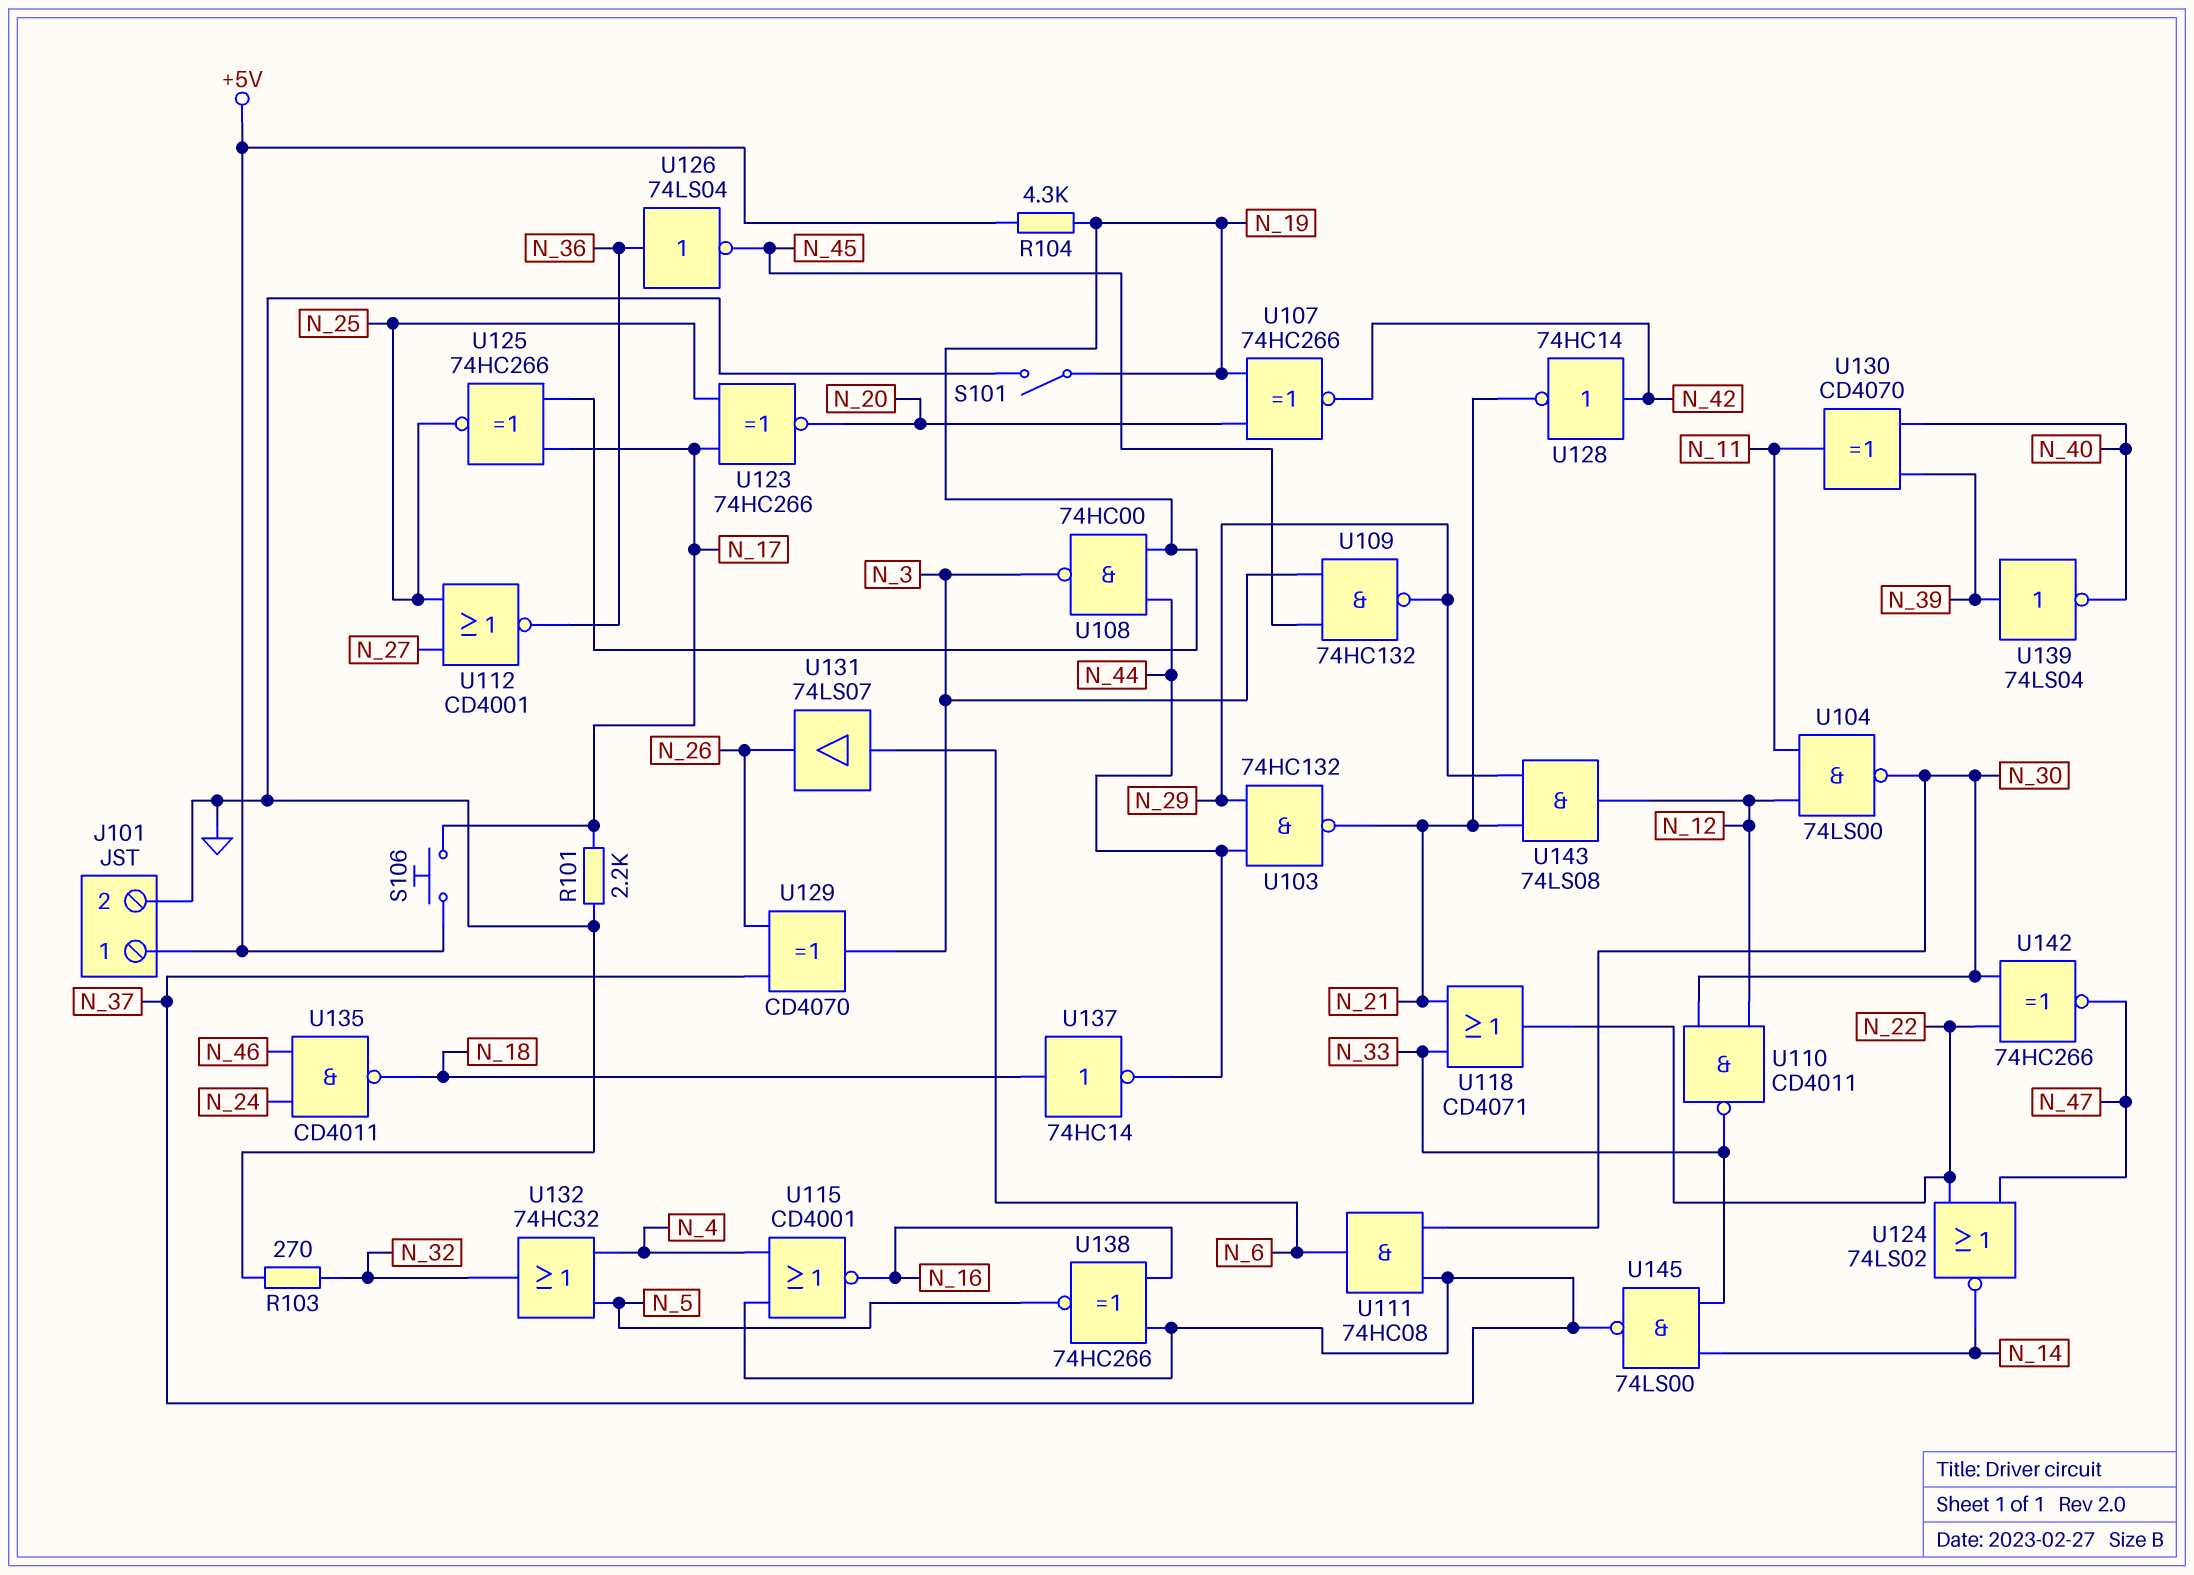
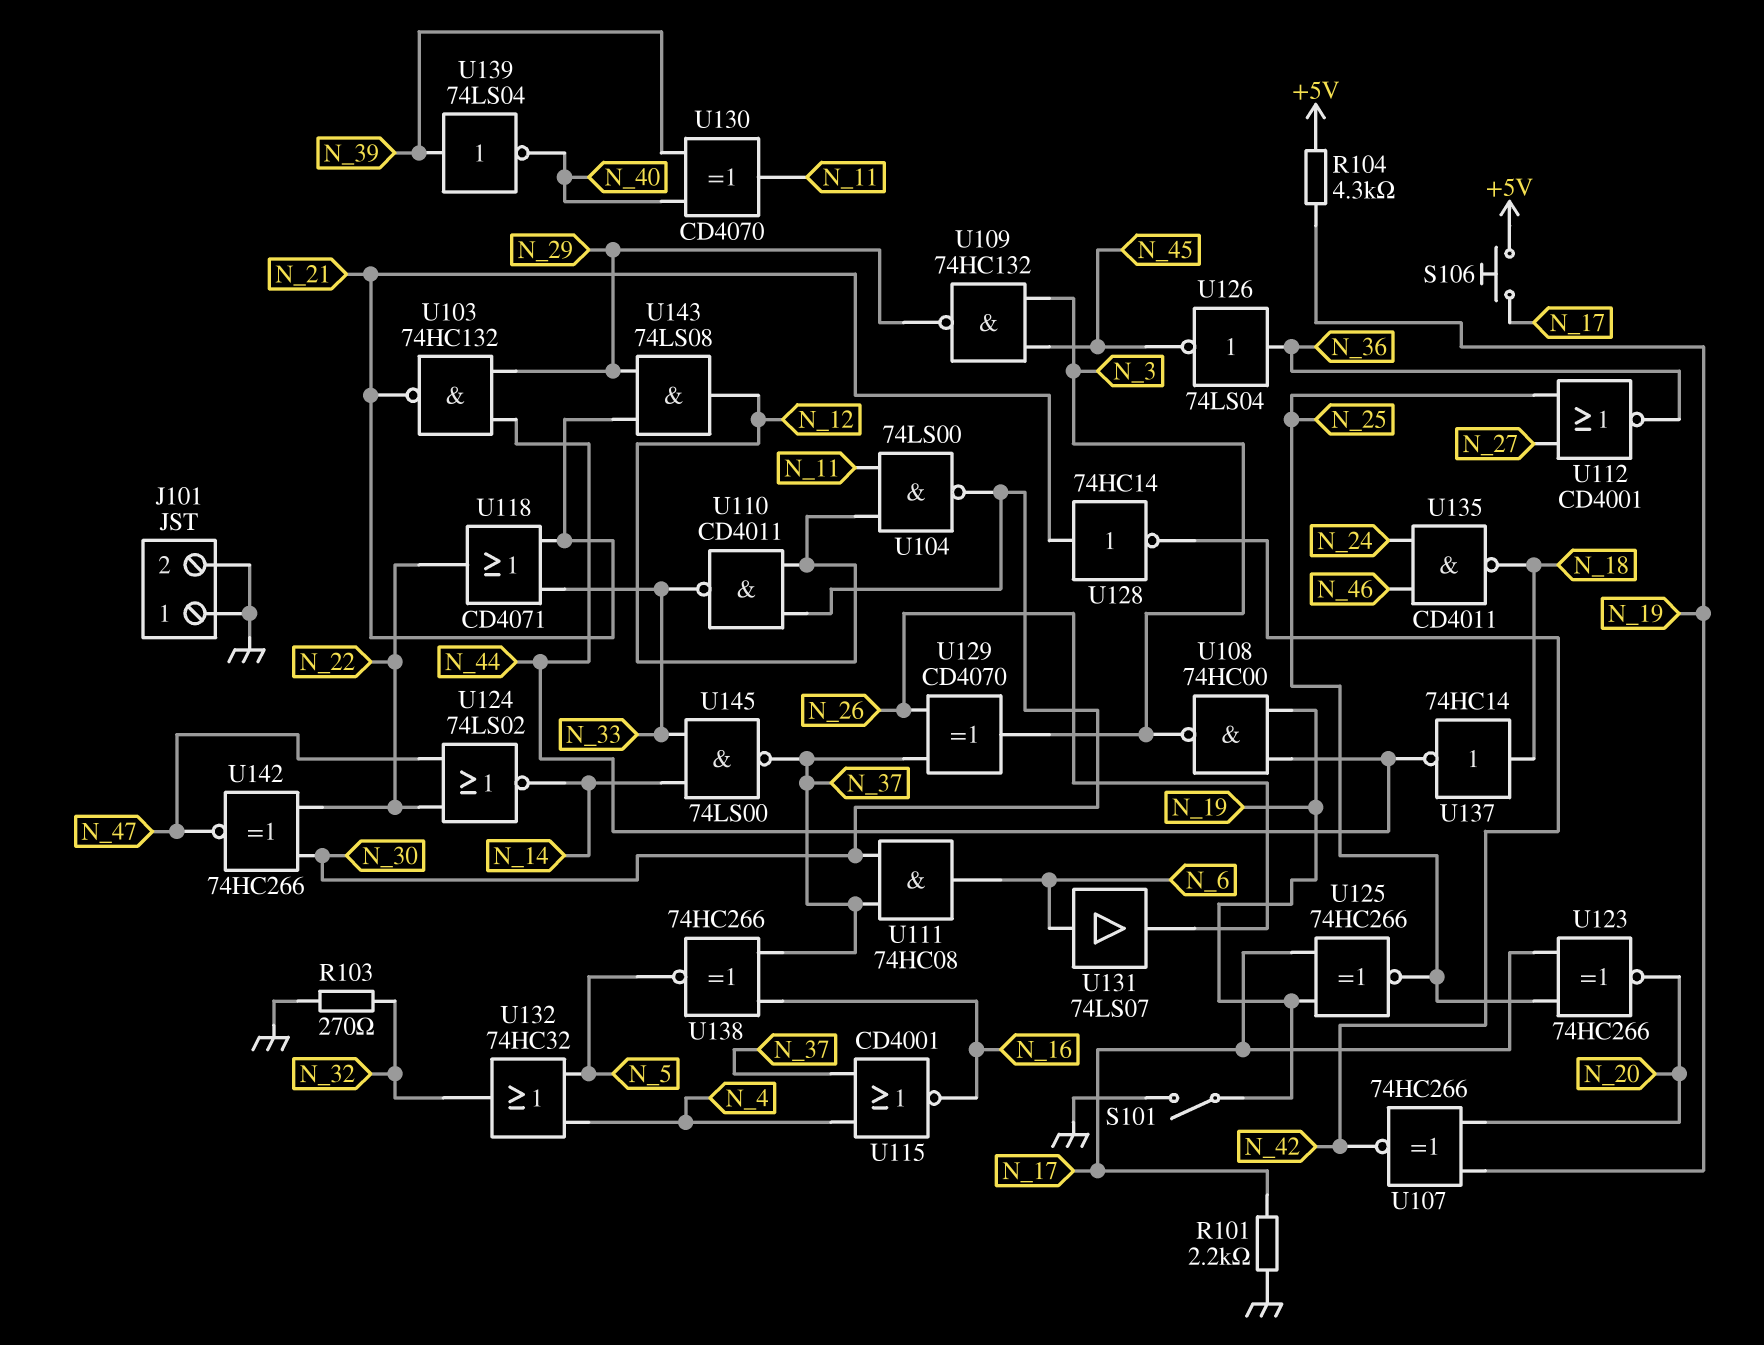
J101 pin 1: +5V -> GND
U128: NOT 74HC14 (in N_42, out N_21) -> NOT 74HC14 (in N_21, out N_42)

